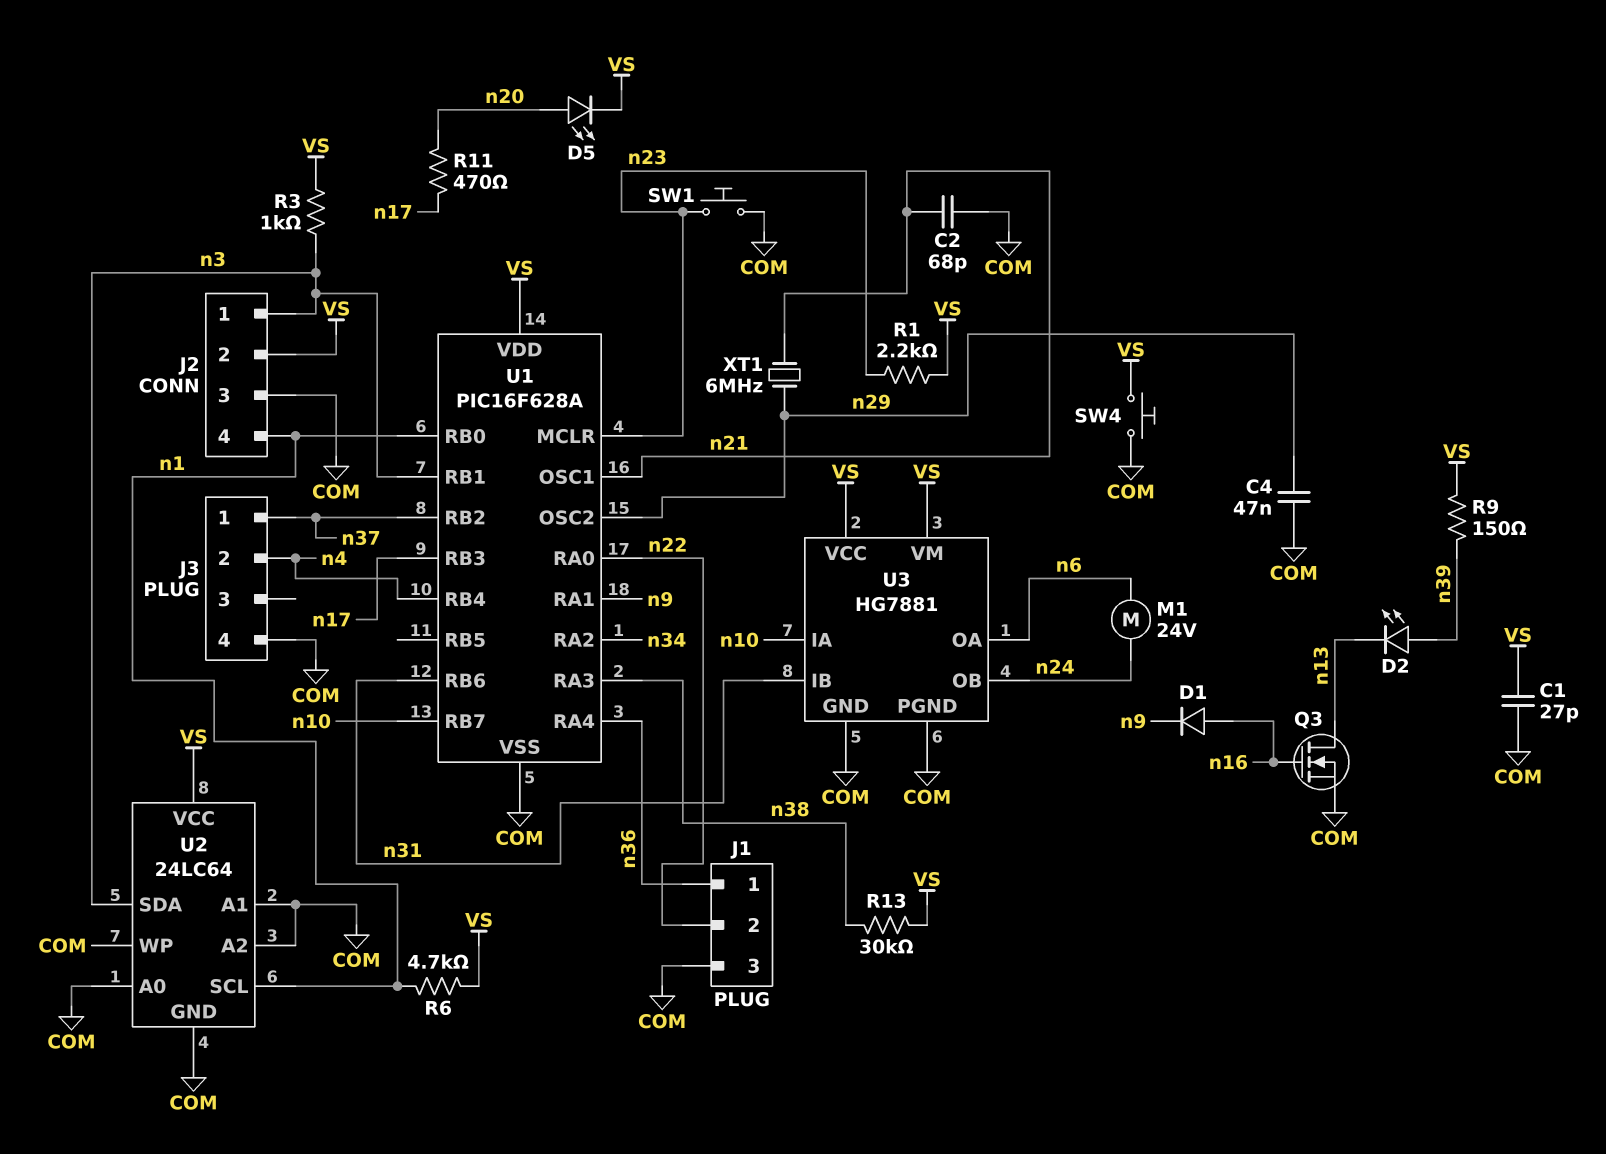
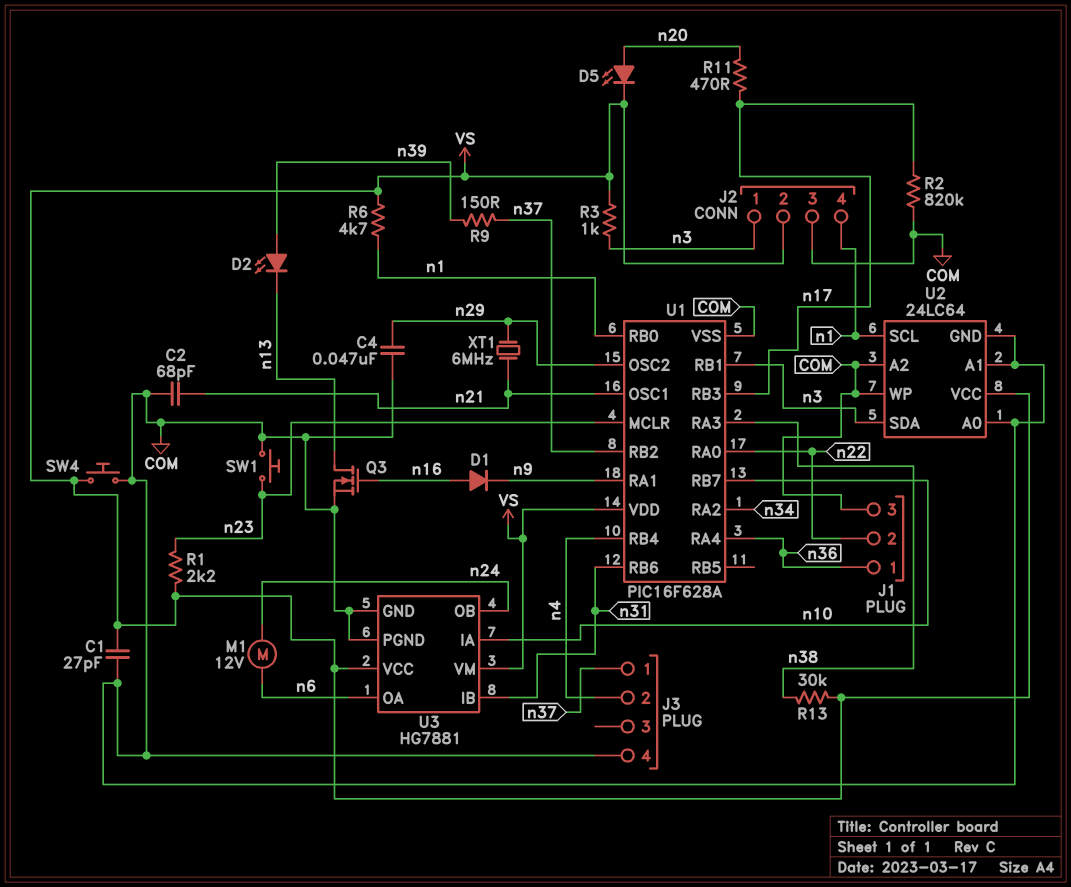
M1: motor 24V (n6, n24) -> motor 12V (n6, n24)
R2: none -> 820k (COM, n17)
R9: 150 (VS, n39) -> 150 (n37, n39)

